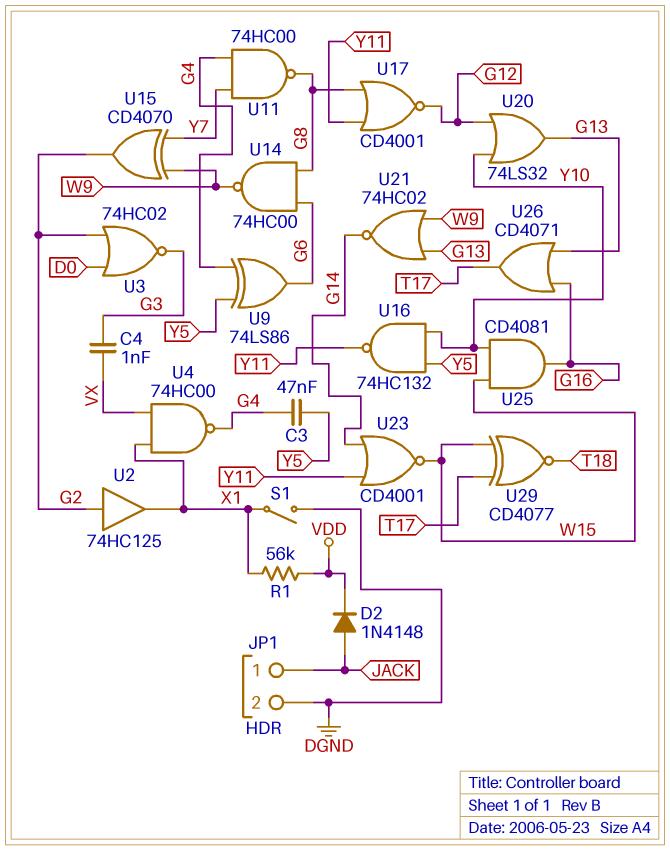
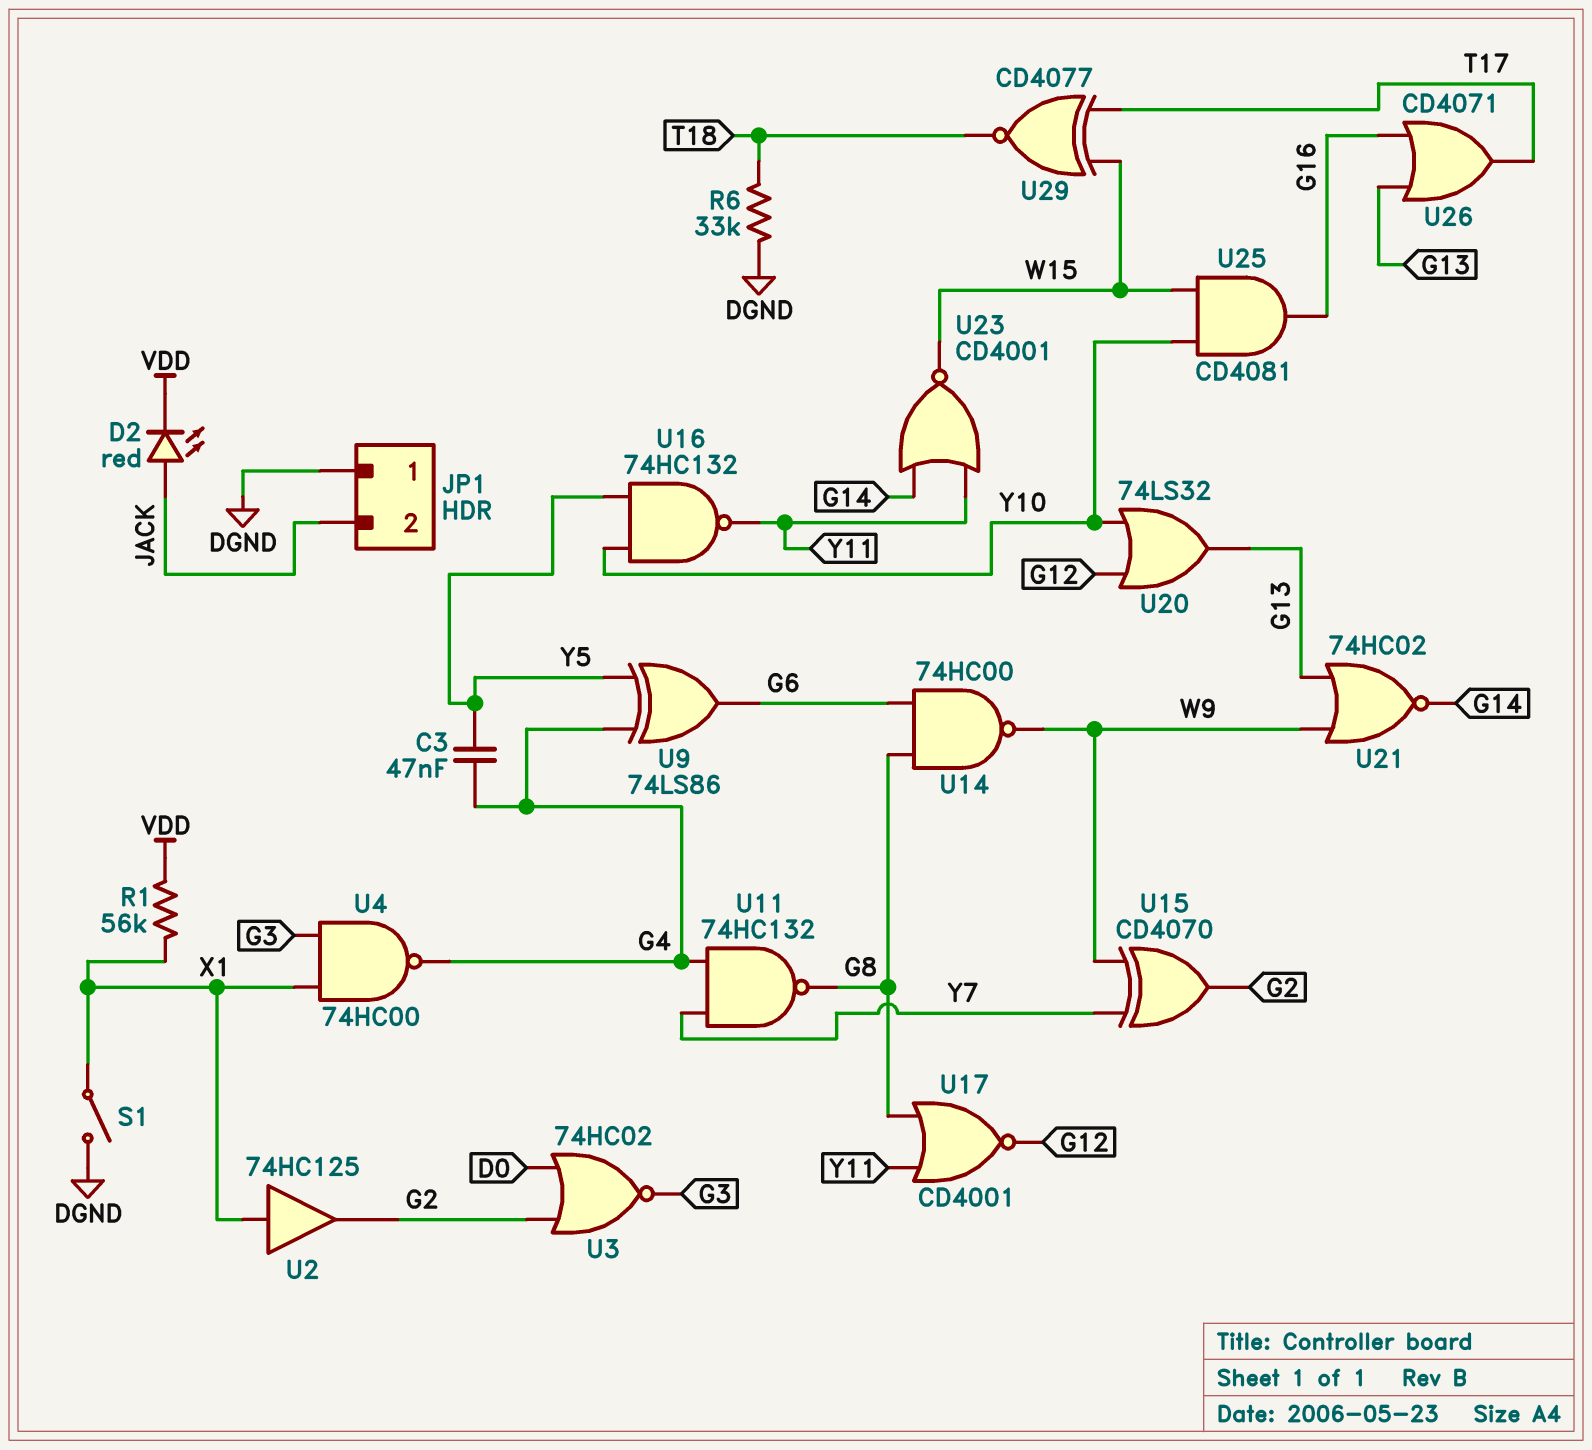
C4: 1nF (G3, VX) -> none
D2: diode 1N4148 (A JACK, K VDD) -> LED red (A JACK, K VDD)
JP1 pin 1: JACK -> DGND
JP1 pin 2: DGND -> JACK
R6: none -> 33k (DGND, T18)
U2: buffer 74HC125 (in G2, out X1) -> buffer 74HC125 (in X1, out G2)
U4: NAND 74HC00 (in VX, in X1, out G4) -> NAND 74HC00 (in G3, in X1, out G4)
U11: NAND 74HC00 (in G4, in Y7, out G8) -> NAND 74HC132 (in G4, in Y7, out G8)

